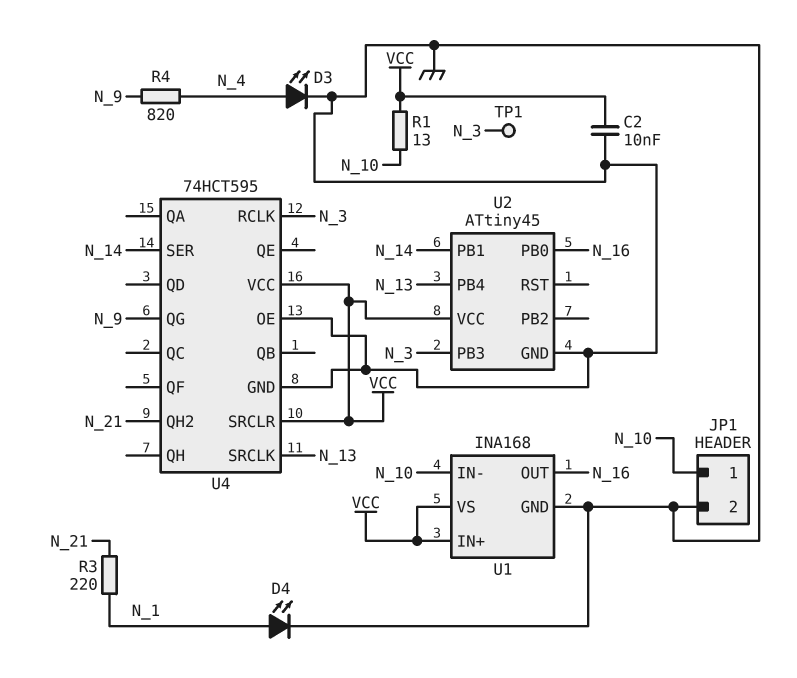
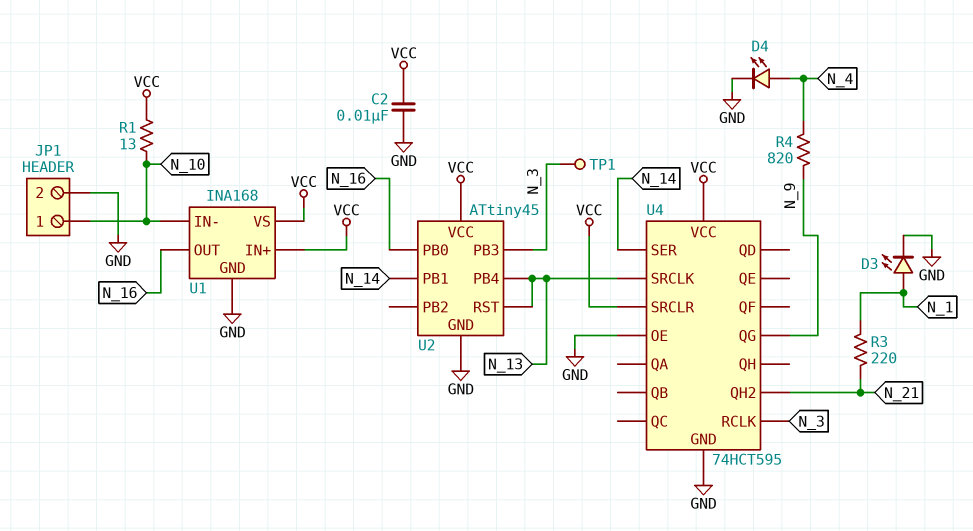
D3: LED (A N_4, K GND) -> LED (A N_1, K GND)
D4: LED (A N_1, K GND) -> LED (A N_4, K GND)
U2 pin RST: none -> N_13

